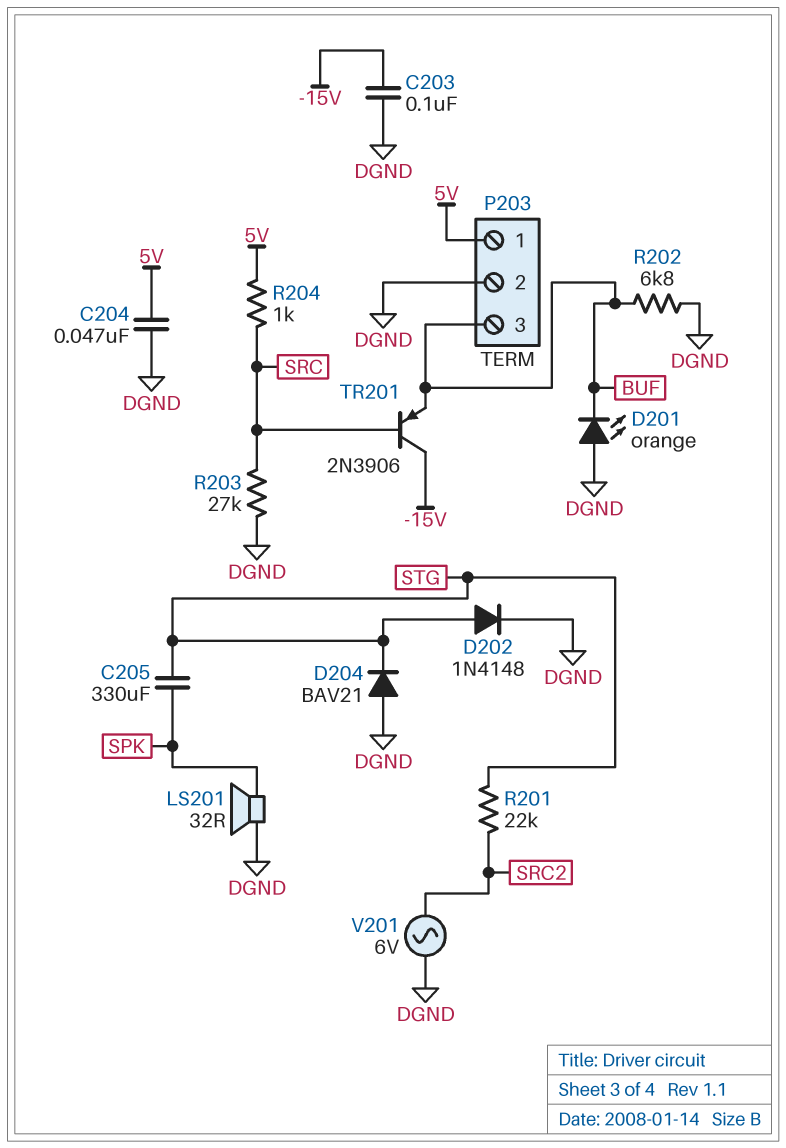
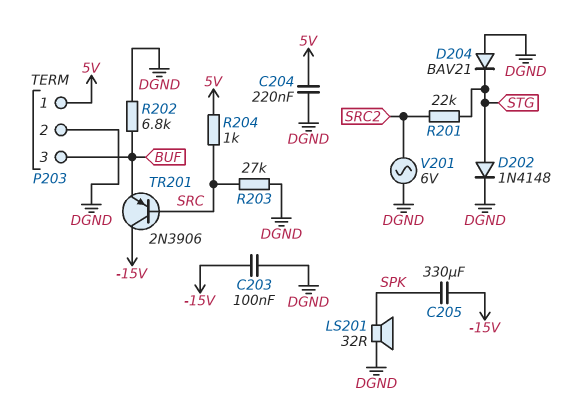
C204: 47nF (5V, DGND) -> 220nF (5V, DGND)
C205: 330uF (SPK, STG) -> 330uF (-15V, SPK)
D201: LED orange (A DGND, K BUF) -> none

